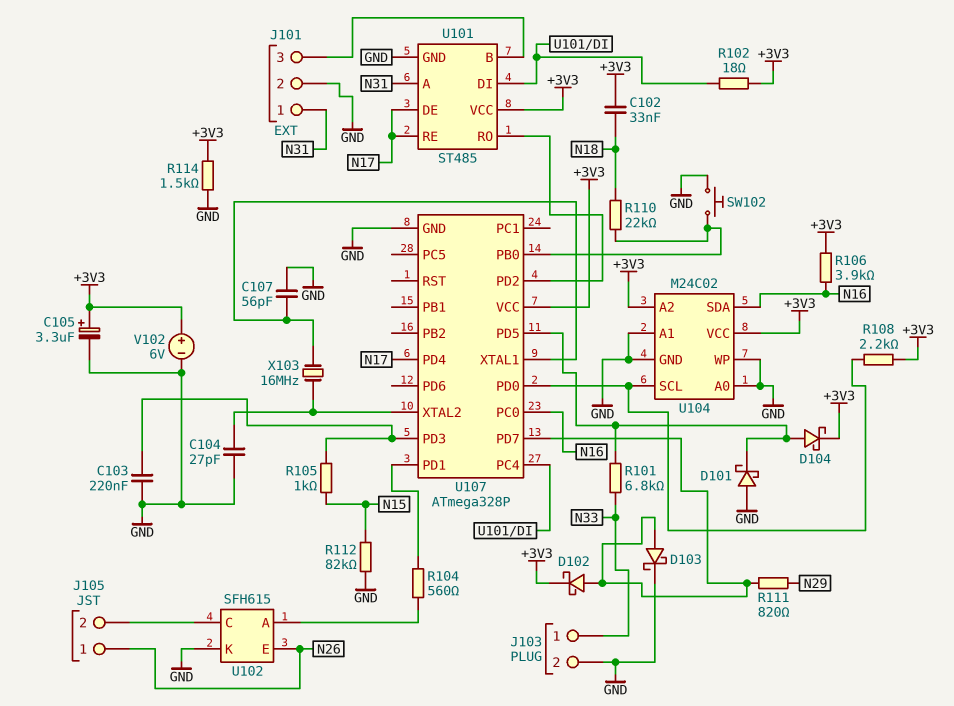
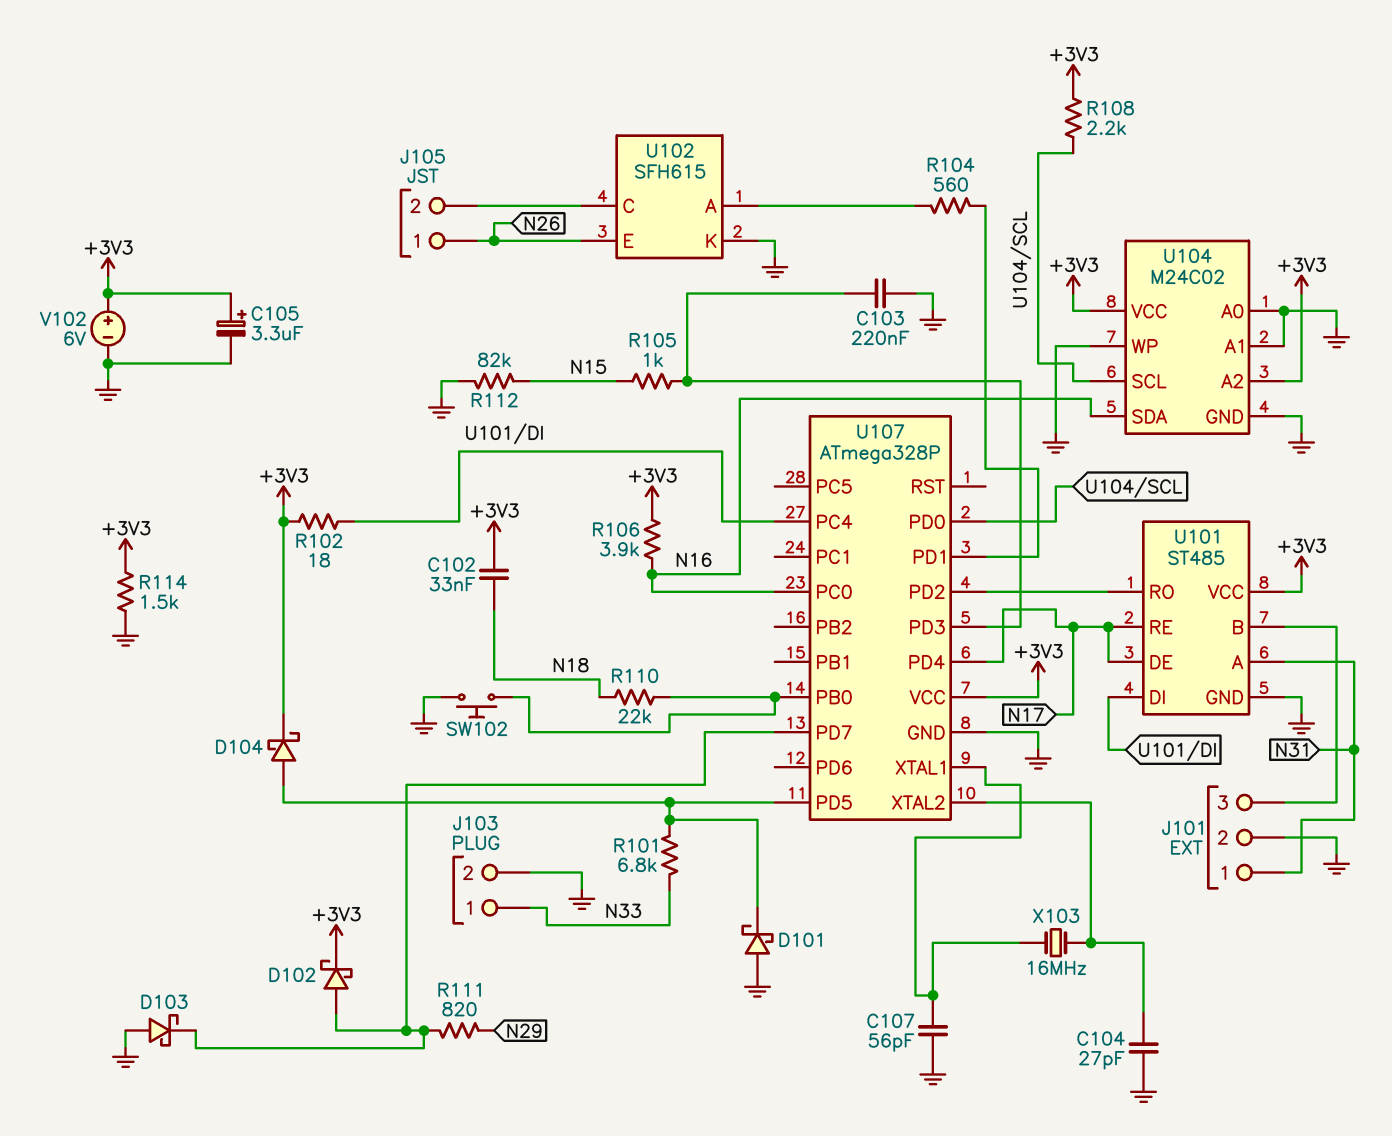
D103: schottky (A U107/PD7, K GND) -> schottky (A GND, K U107/PD7)

